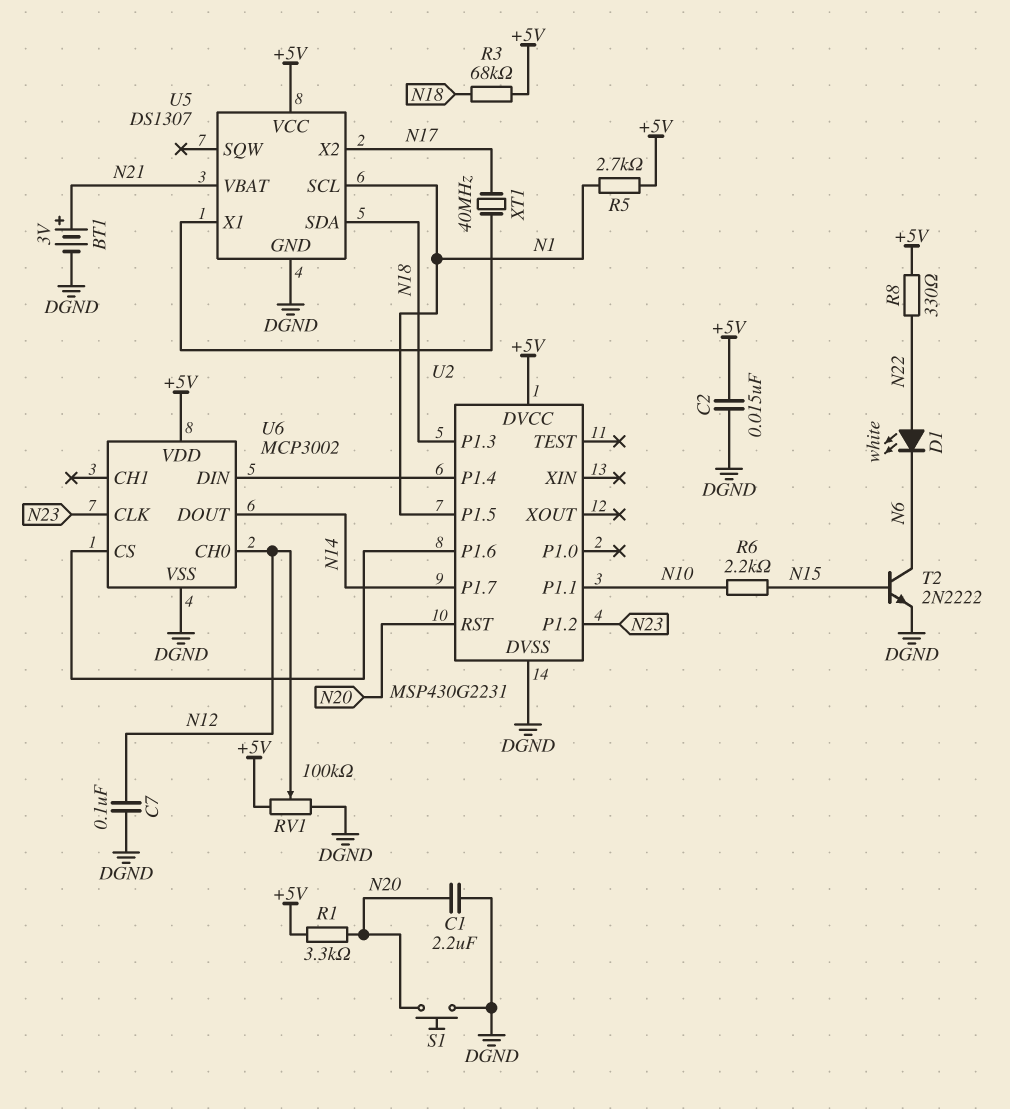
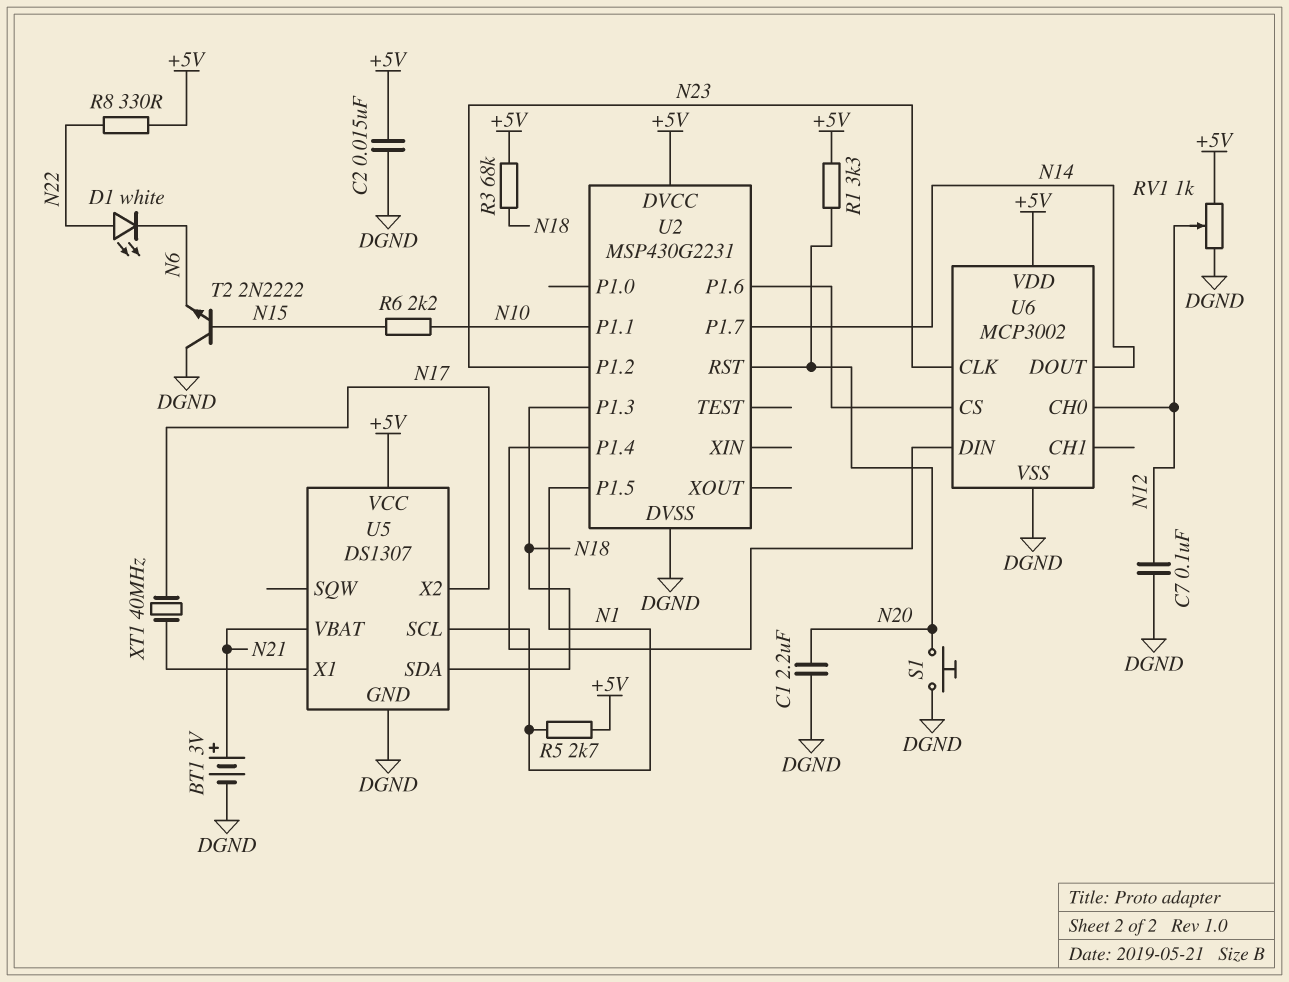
RV1: 100k (+5V, DGND, wiper N12) -> 1k (+5V, DGND, wiper N12)
T2: NPN 2N2222 (B N15, C N6, E DGND) -> NPN 2N2222 (B N15, C DGND, E N6)

